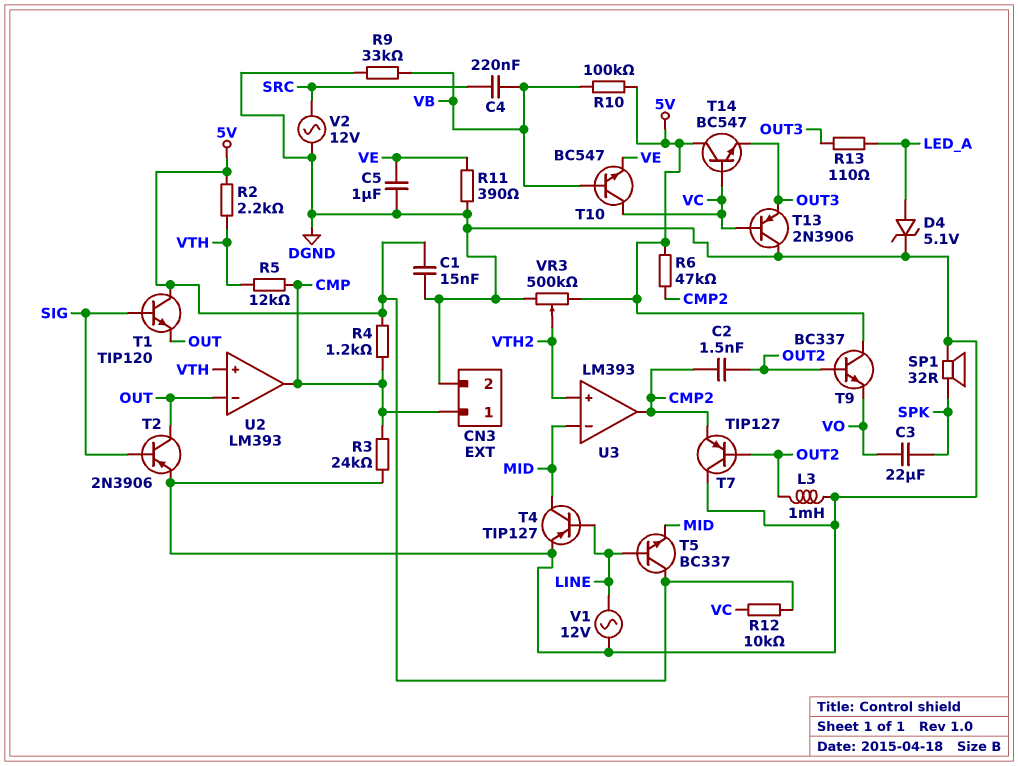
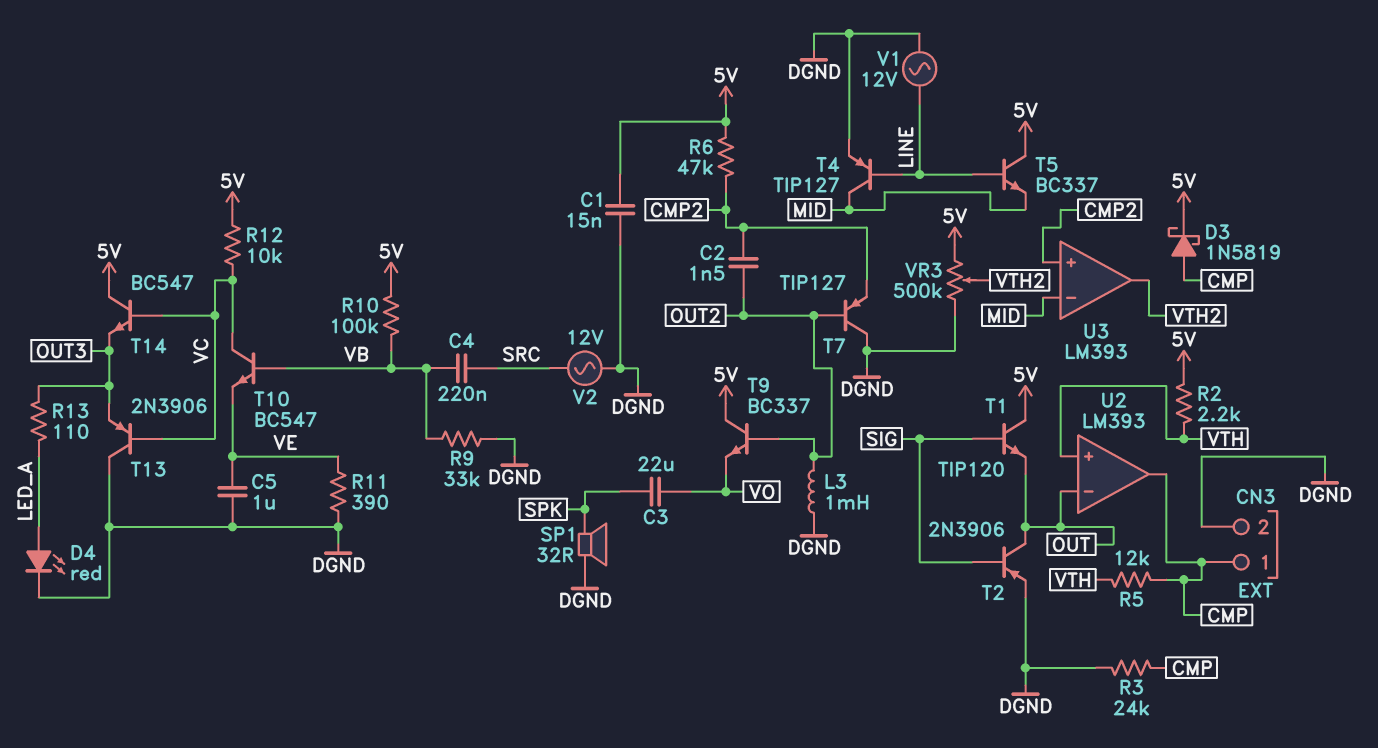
D3: none -> schottky 1N5819 (A CMP, K 5V)
D4: zener 5.1V (A LED_A, K DGND) -> LED red (A LED_A, K DGND)
R4: 1.2k (5V, CMP) -> none
U3 pin in+: VTH2 -> CMP2
U3 pin out: CMP2 -> VTH2

